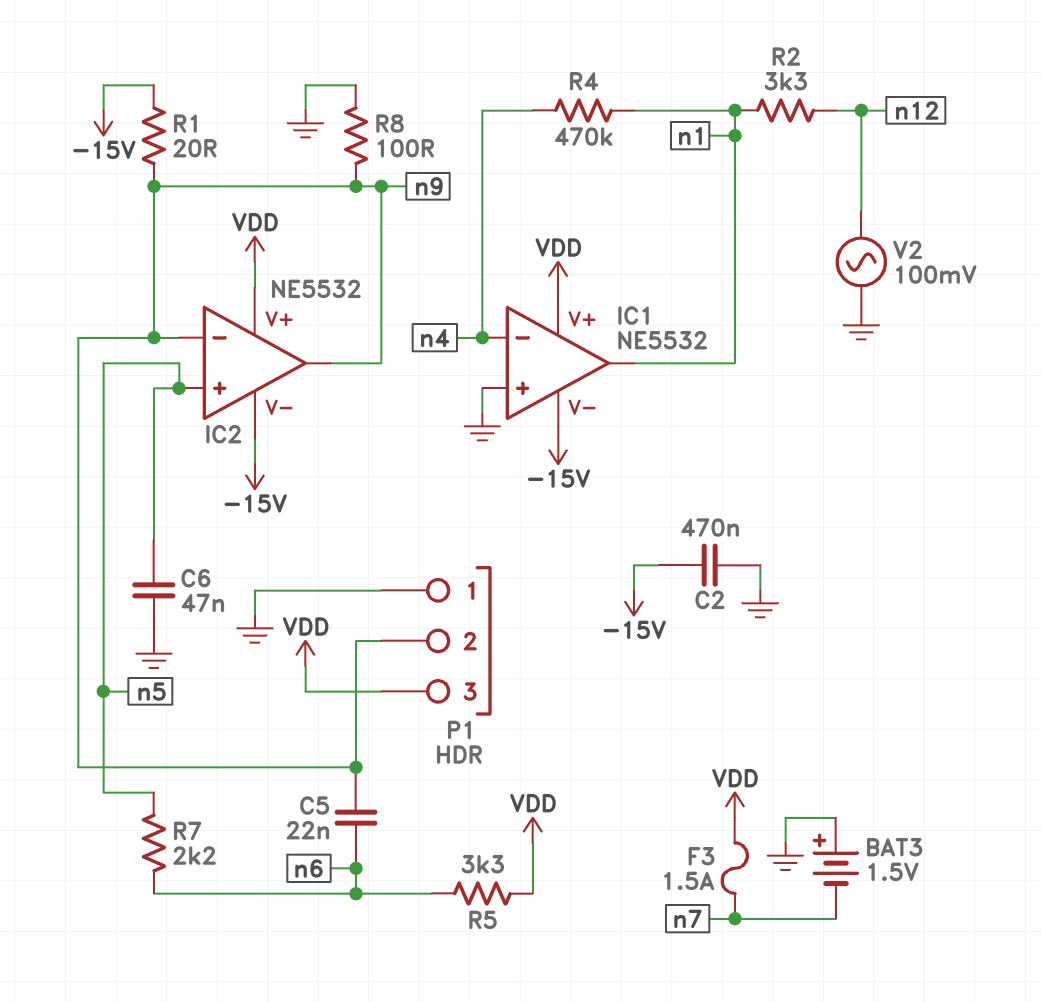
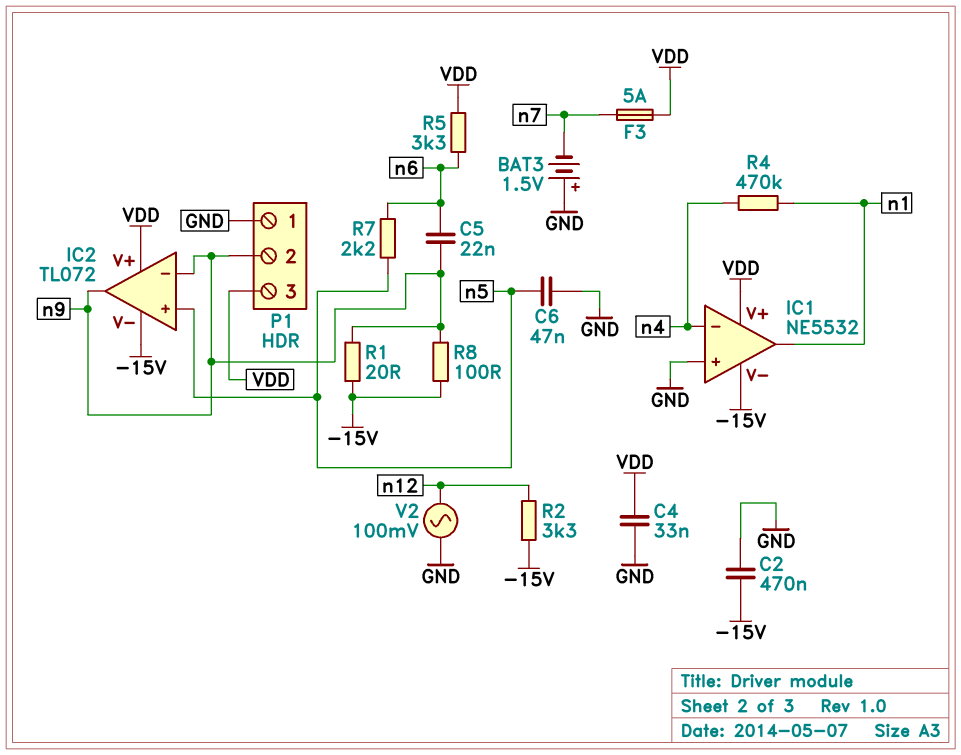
C4: none -> 33nF (GND, VDD)
F3: 1.5A (VDD, n7) -> 5A (VDD, n7)
IC2: NE5532 -> TL072
R2: 3.3k (n1, n12) -> 3.3k (-15V, n12)
R8: 100 (GND, n9) -> 100 (-15V, n9)

